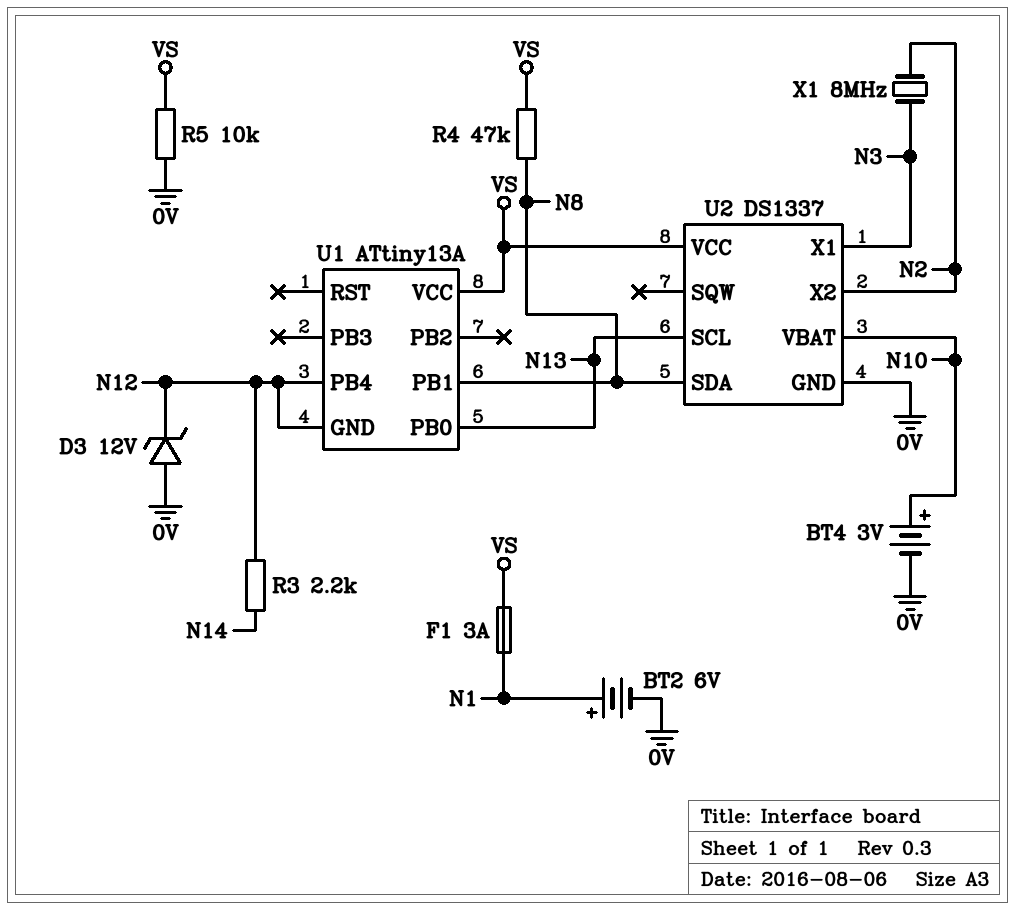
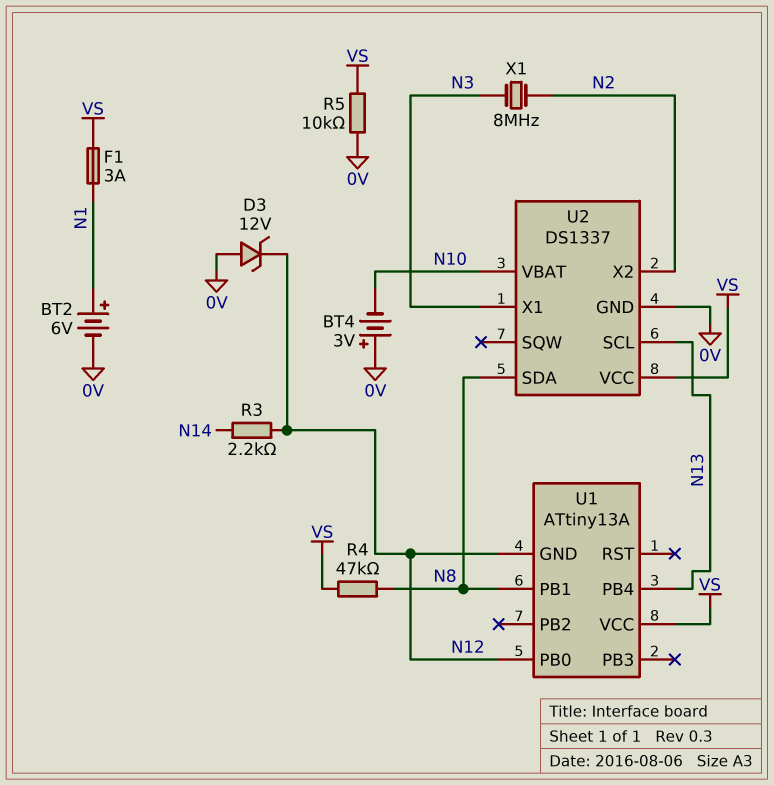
BT4: 3V (plus N10, minus 0V) -> 3V (plus 0V, minus N10)
U1 pin PB0: N13 -> N12
U1 pin PB4: N12 -> N13

